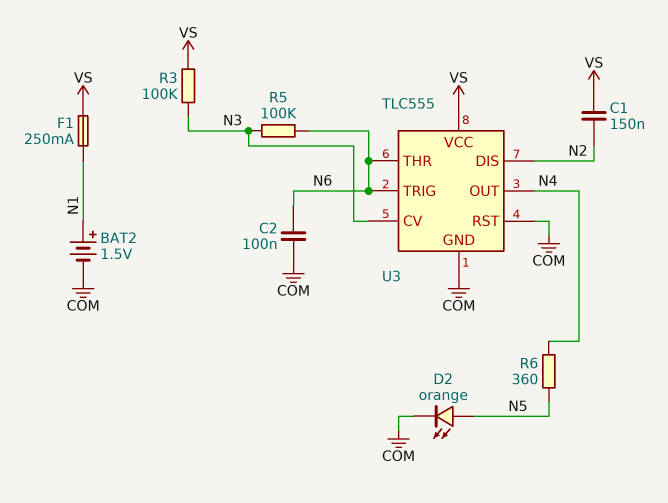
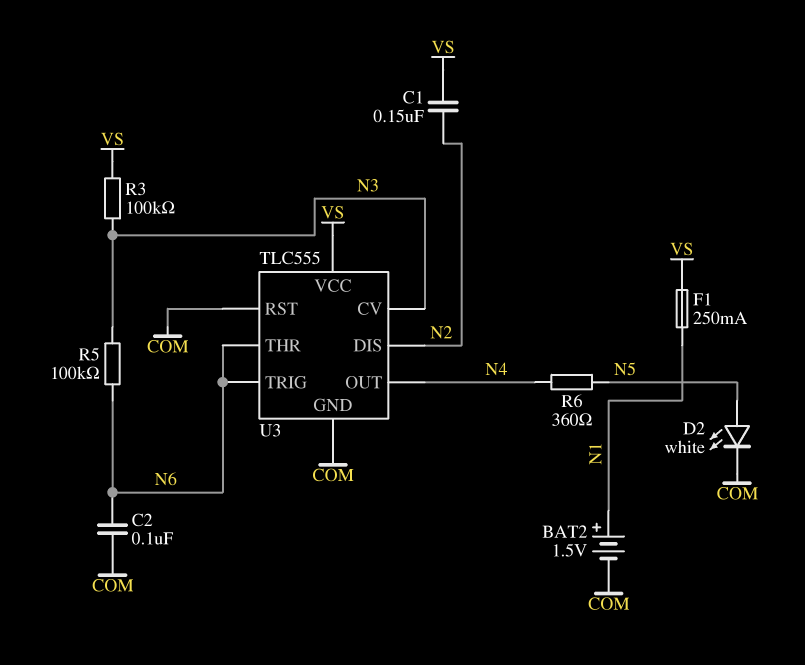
D2: LED orange (A N5, K COM) -> LED white (A N5, K COM)

